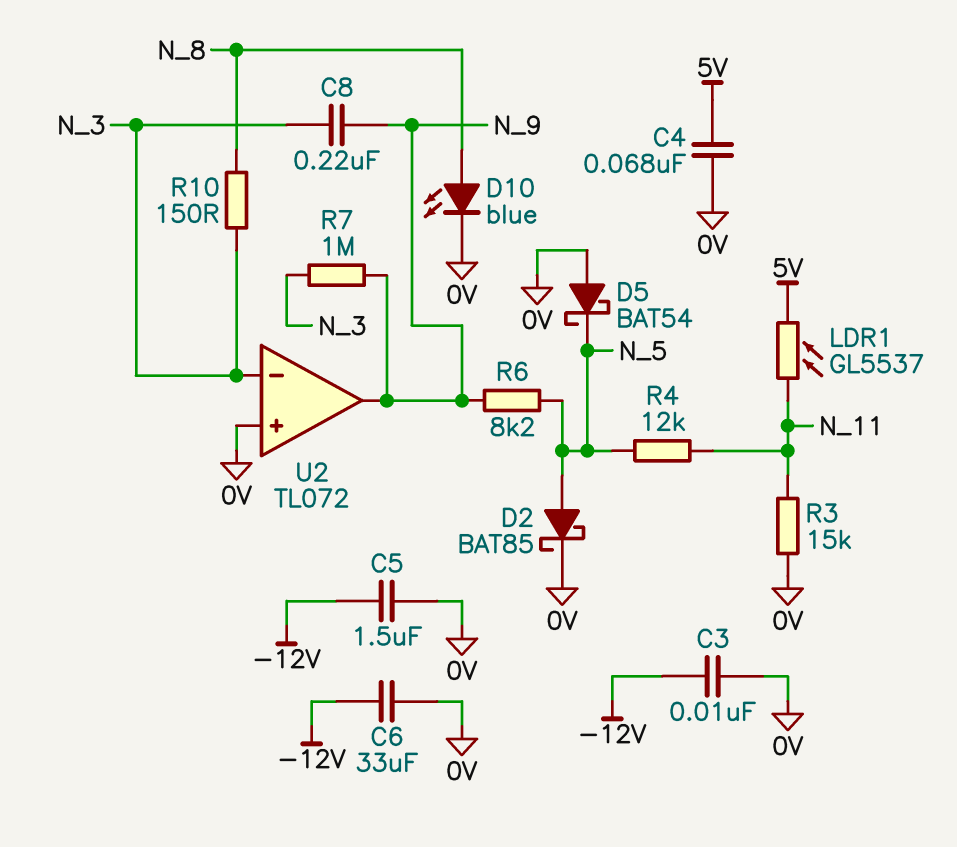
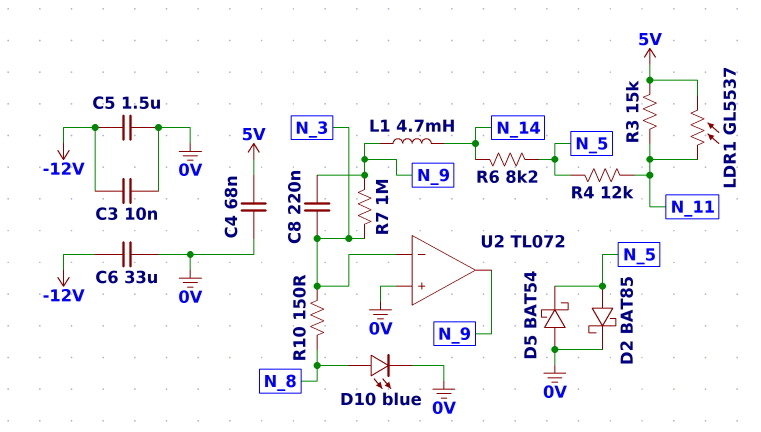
L1: none -> 4.7mH (N_9, N_14)
R3: 15k (0V, N_11) -> 15k (5V, N_11)
R6: 8.2k (N_5, N_9) -> 8.2k (N_5, N_14)

